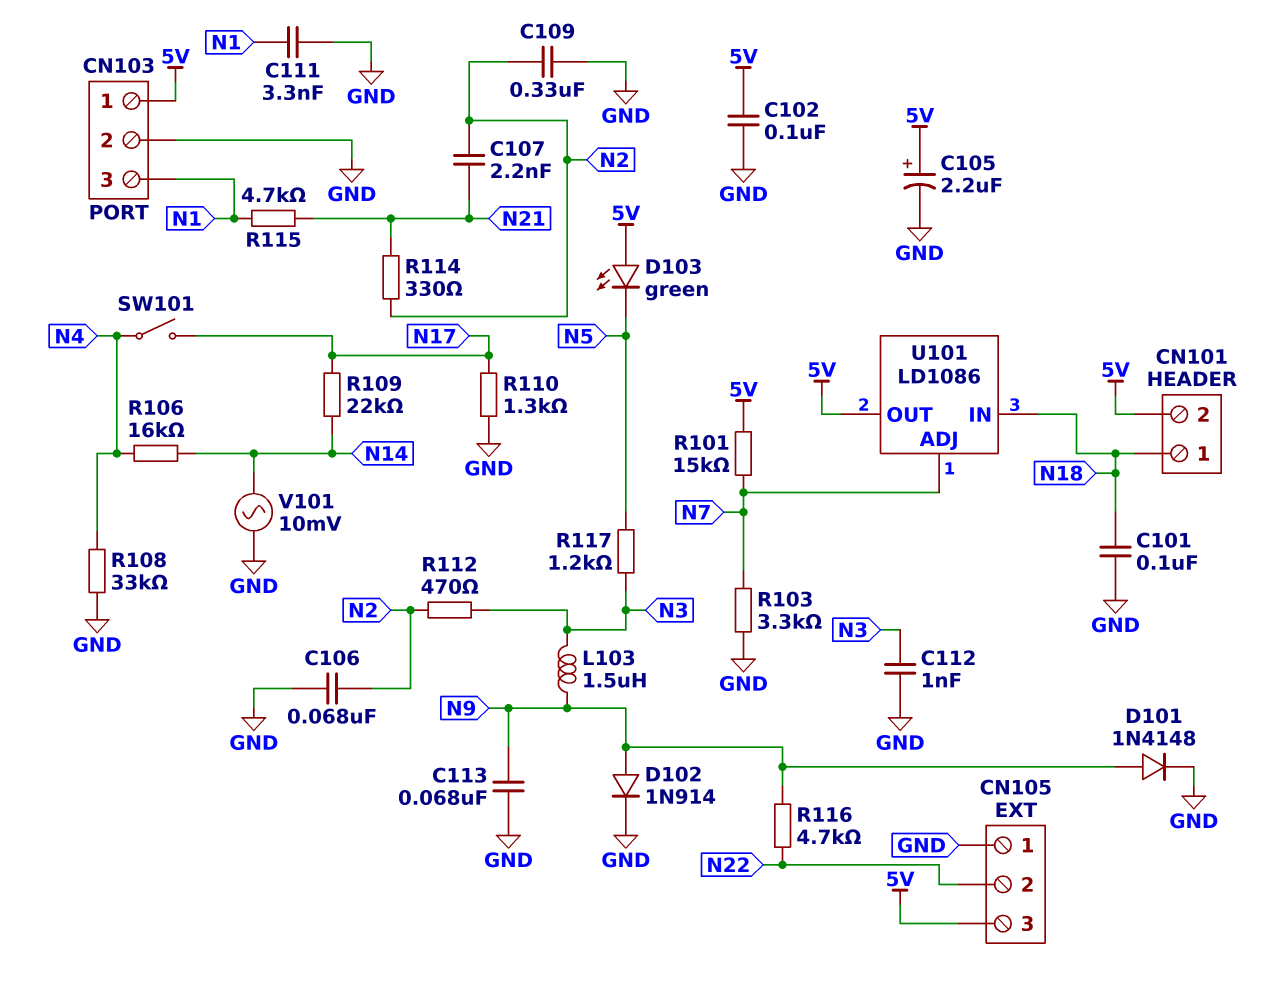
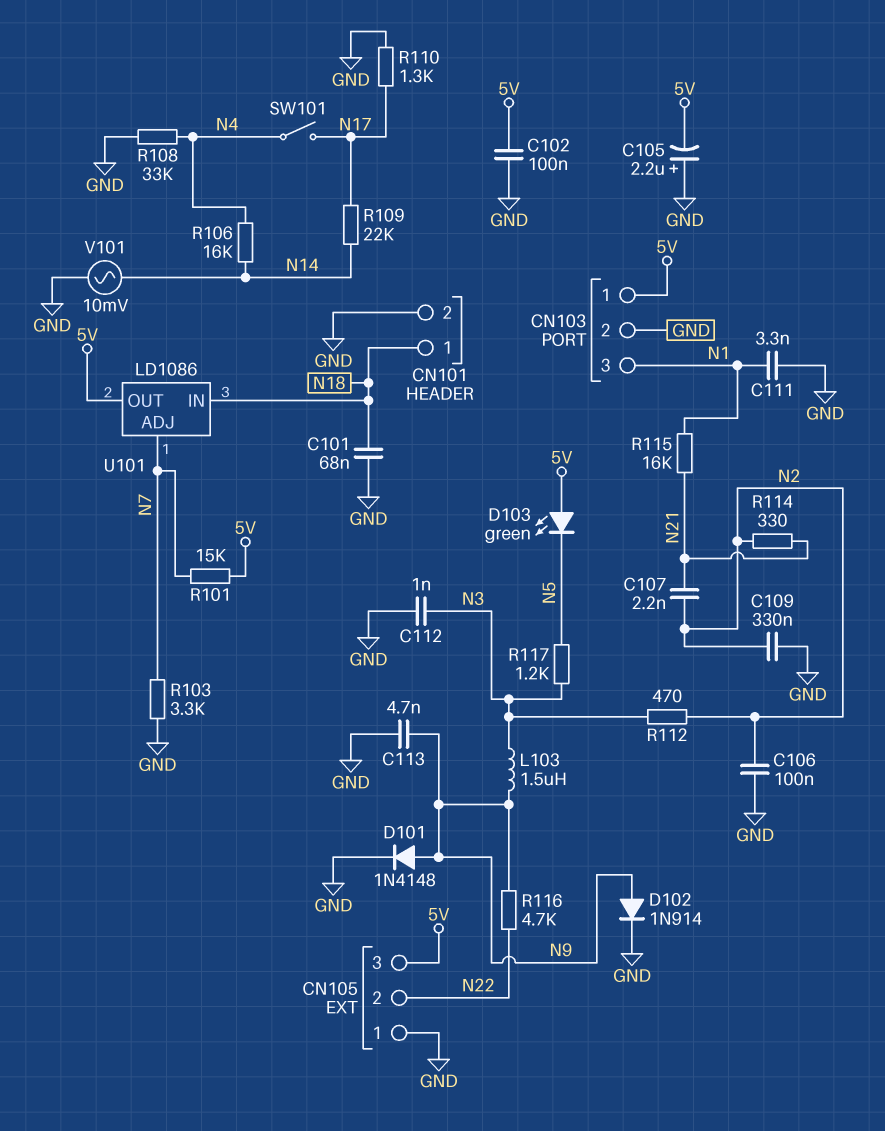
C101: 100nF (GND, N18) -> 68nF (GND, N18)
C105: 2.2uF (plus 5V, minus GND) -> 2.2uF (plus GND, minus 5V)
C106: 68nF (GND, N2) -> 100nF (GND, N2)
C113: 68nF (GND, N9) -> 4.7nF (GND, N9)
CN101 pin 2: 5V -> GND
R115: 4.7k (N1, N21) -> 16k (N1, N21)

